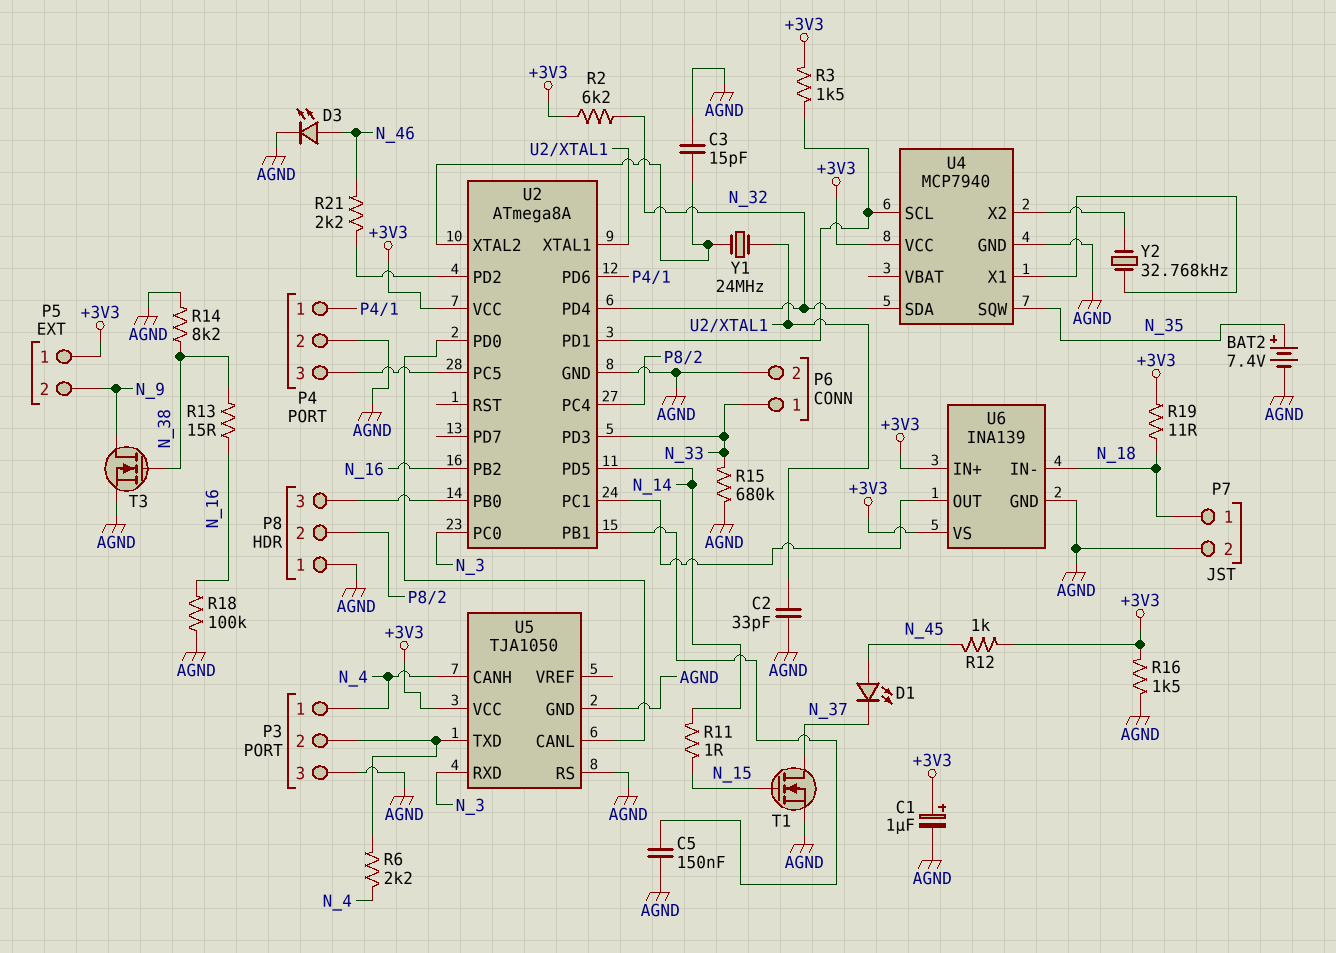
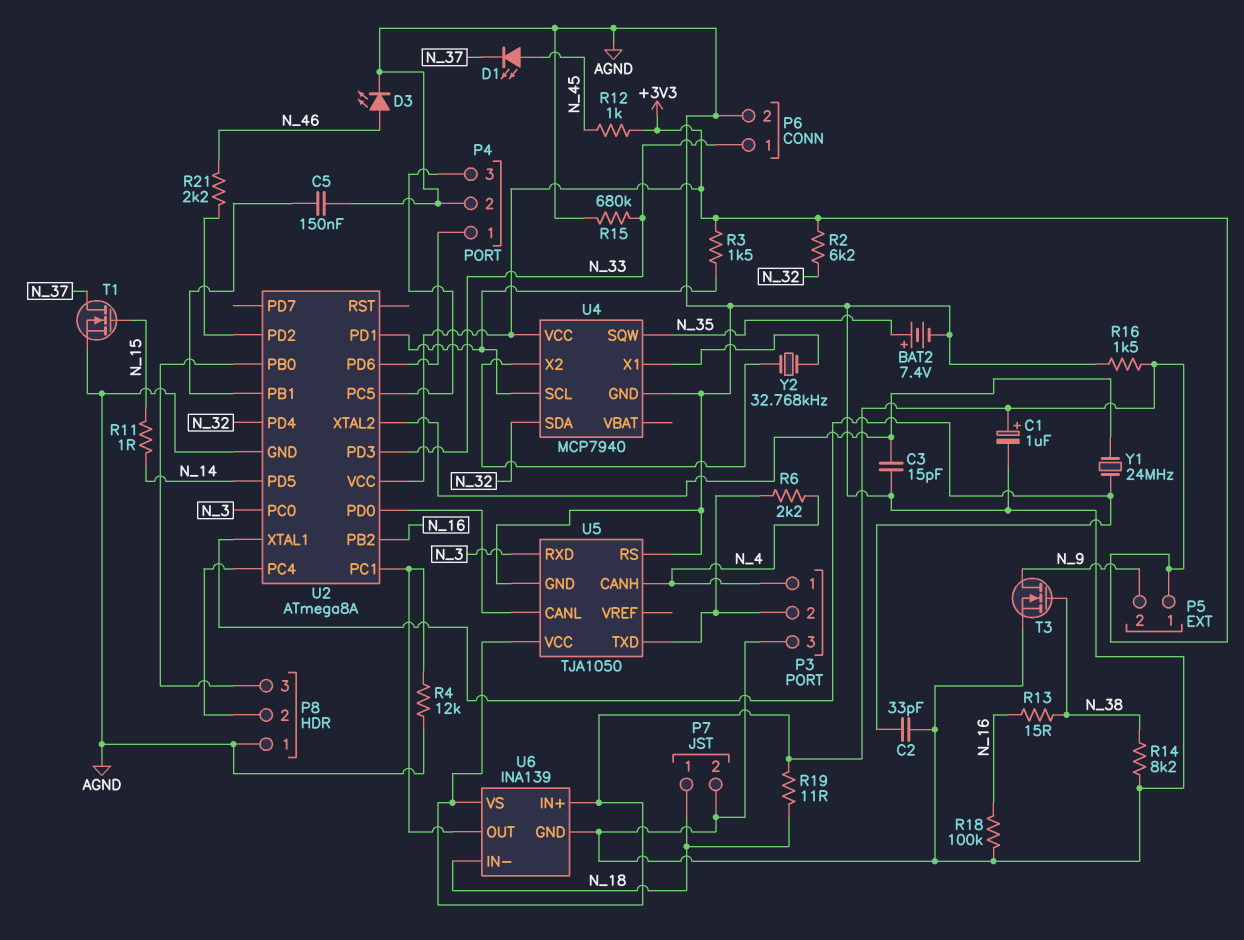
R4: none -> 12k (AGND, U2/PC1)

